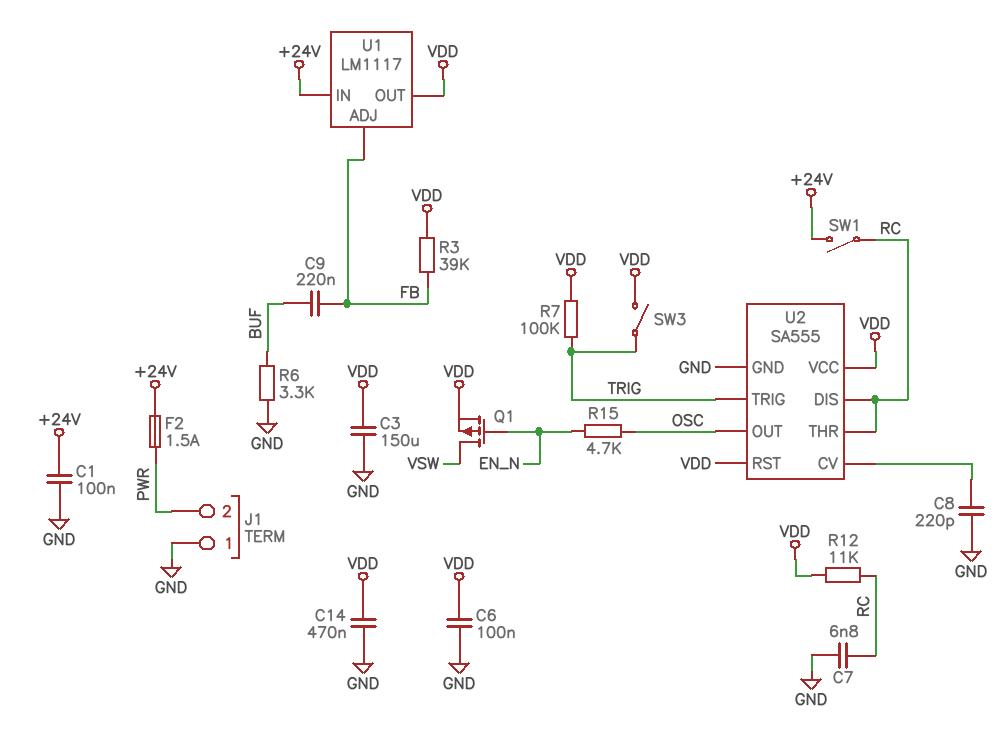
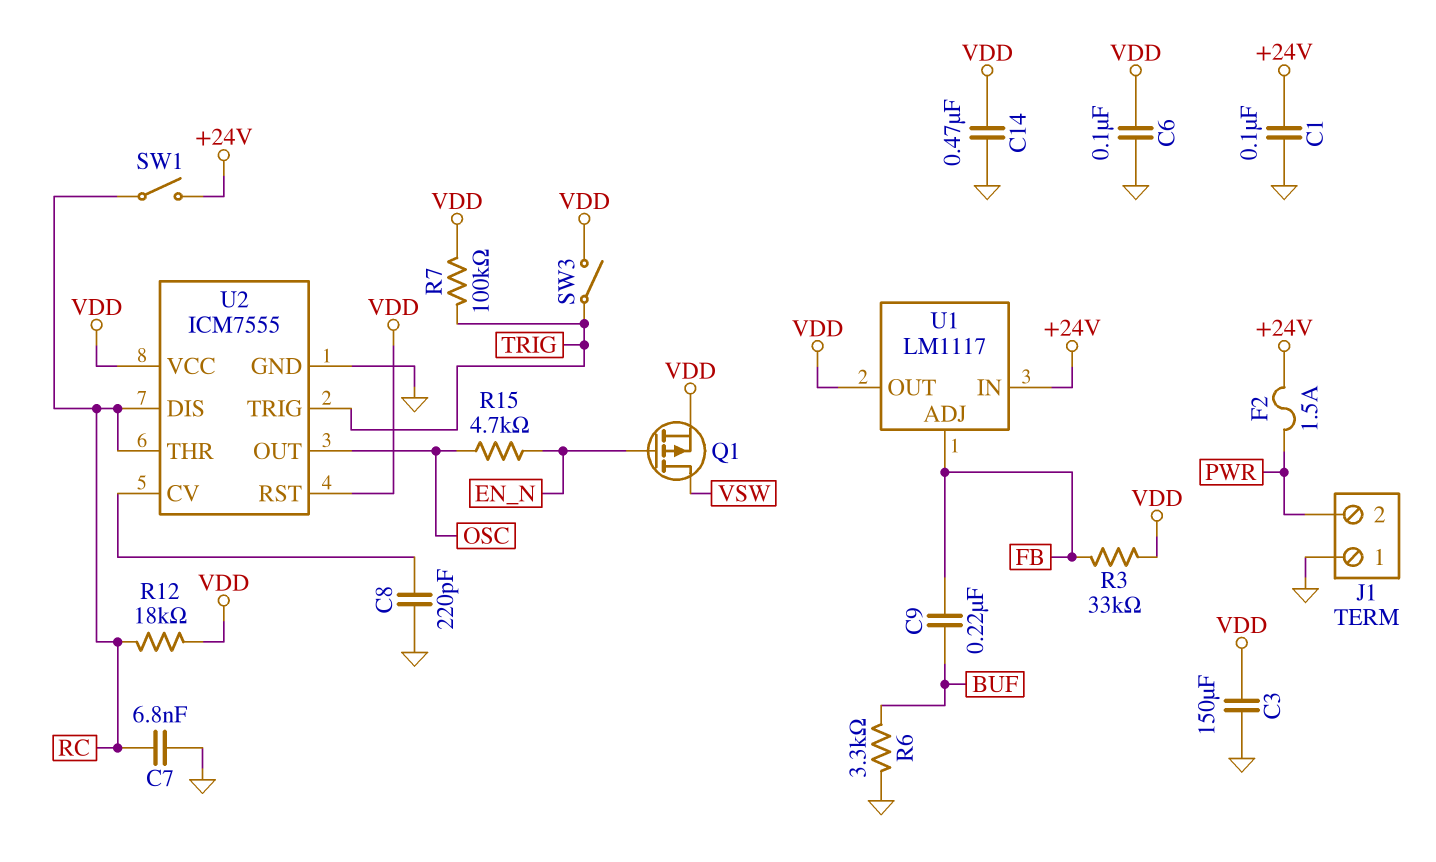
R3: 39k (FB, VDD) -> 33k (FB, VDD)
R12: 11k (RC, VDD) -> 18k (RC, VDD)
U2: SA555 -> ICM7555

